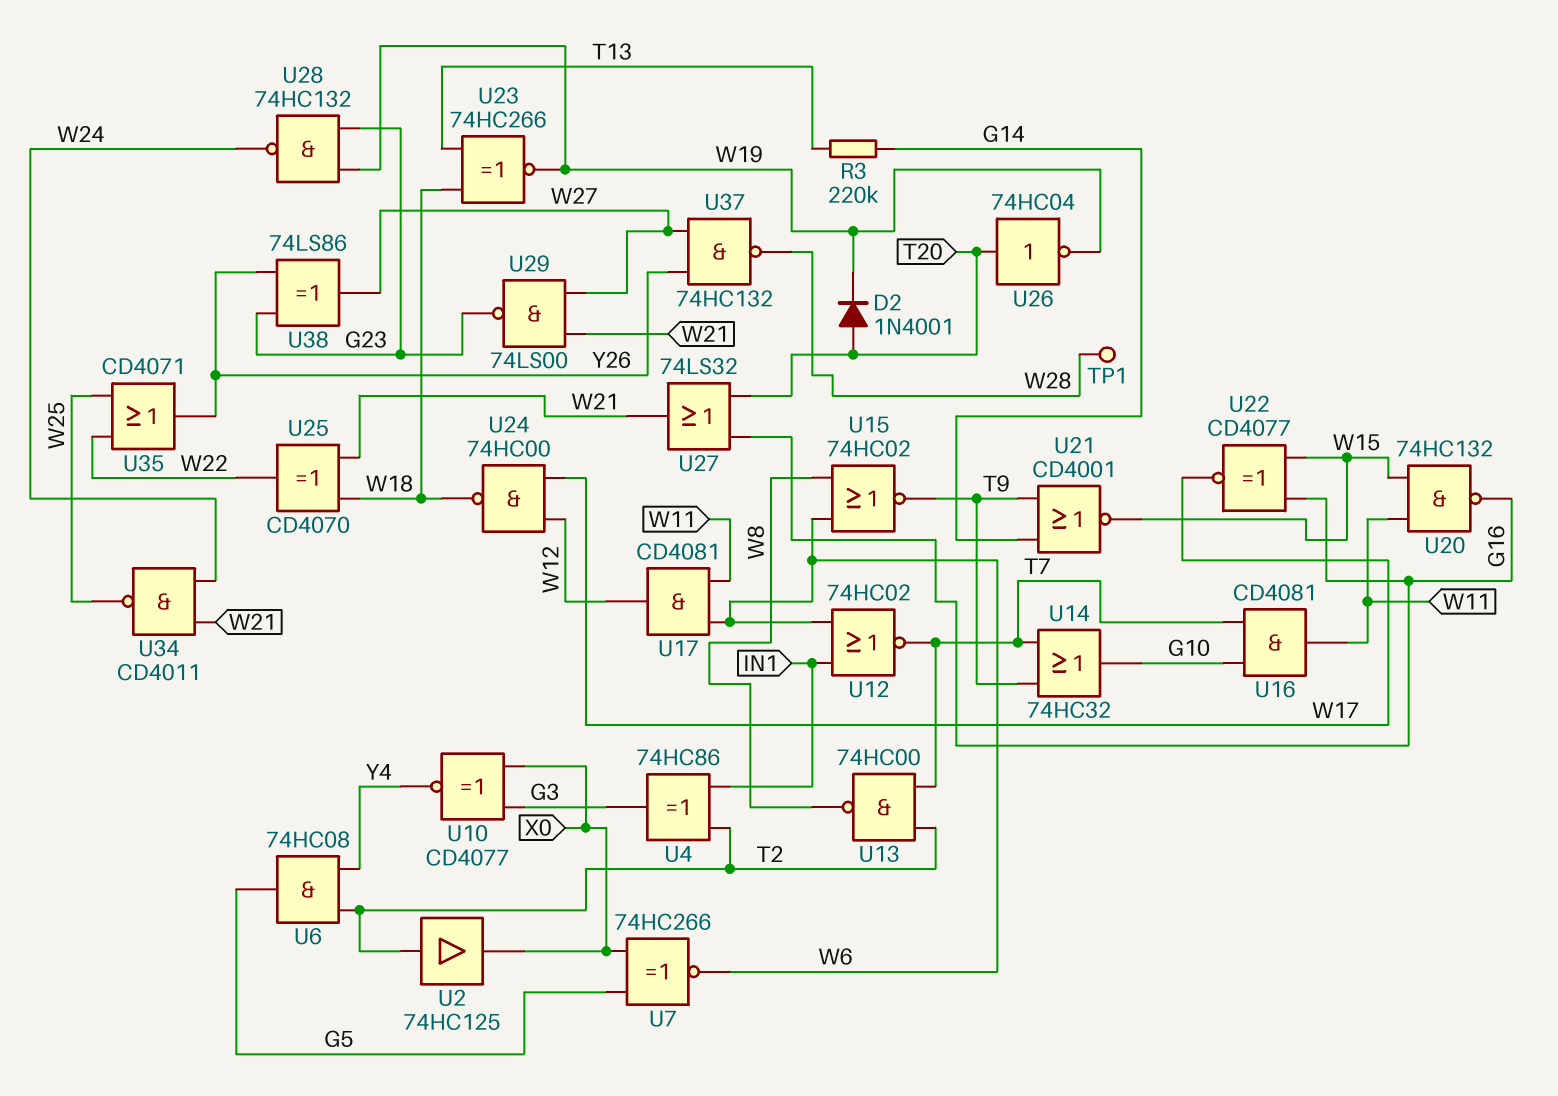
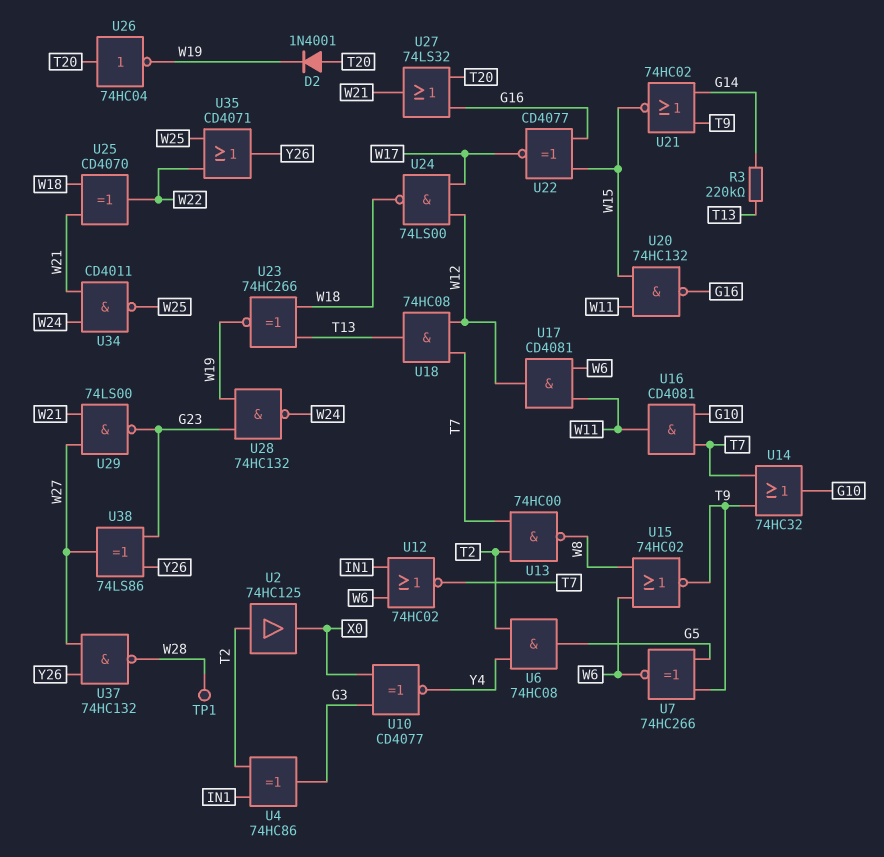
U7: XNOR 74HC266 (in G5, in X0, out W6) -> XNOR 74HC266 (in G5, in T9, out W6)
U18: none -> AND 74HC08 (in T7, in W12, out T13)
U21: NOR CD4001 (in G14, in T9, out W15) -> NOR 74HC02 (in G14, in T9, out W15)
U24: NAND 74HC00 (in W12, in W17, out W18) -> NAND 74LS00 (in W12, in W17, out W18)

